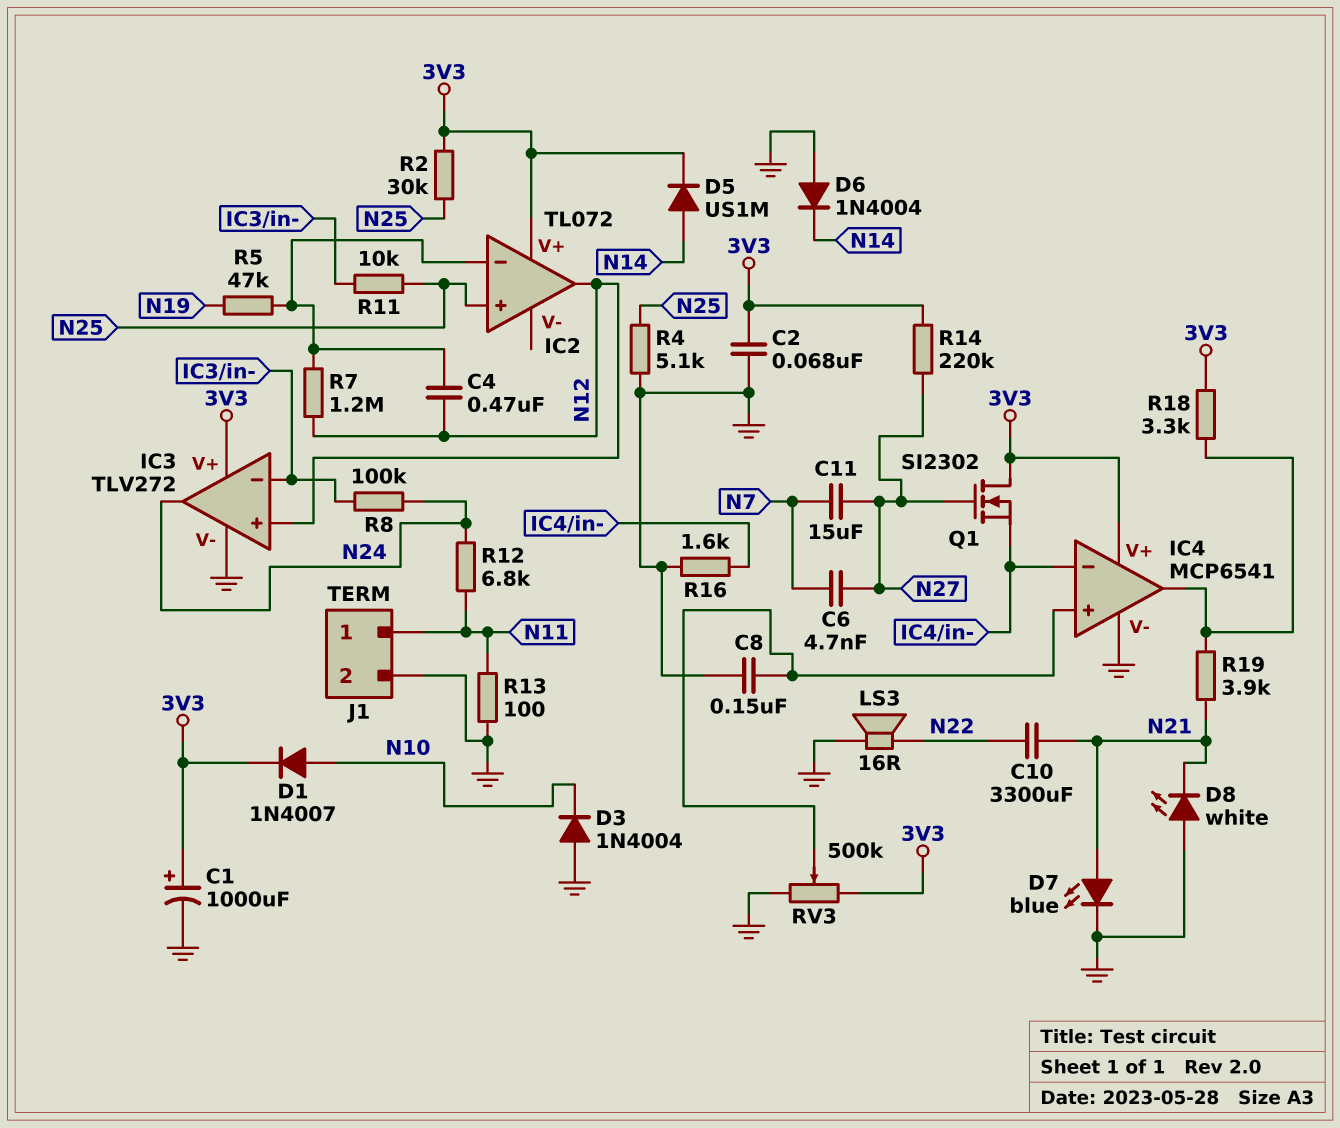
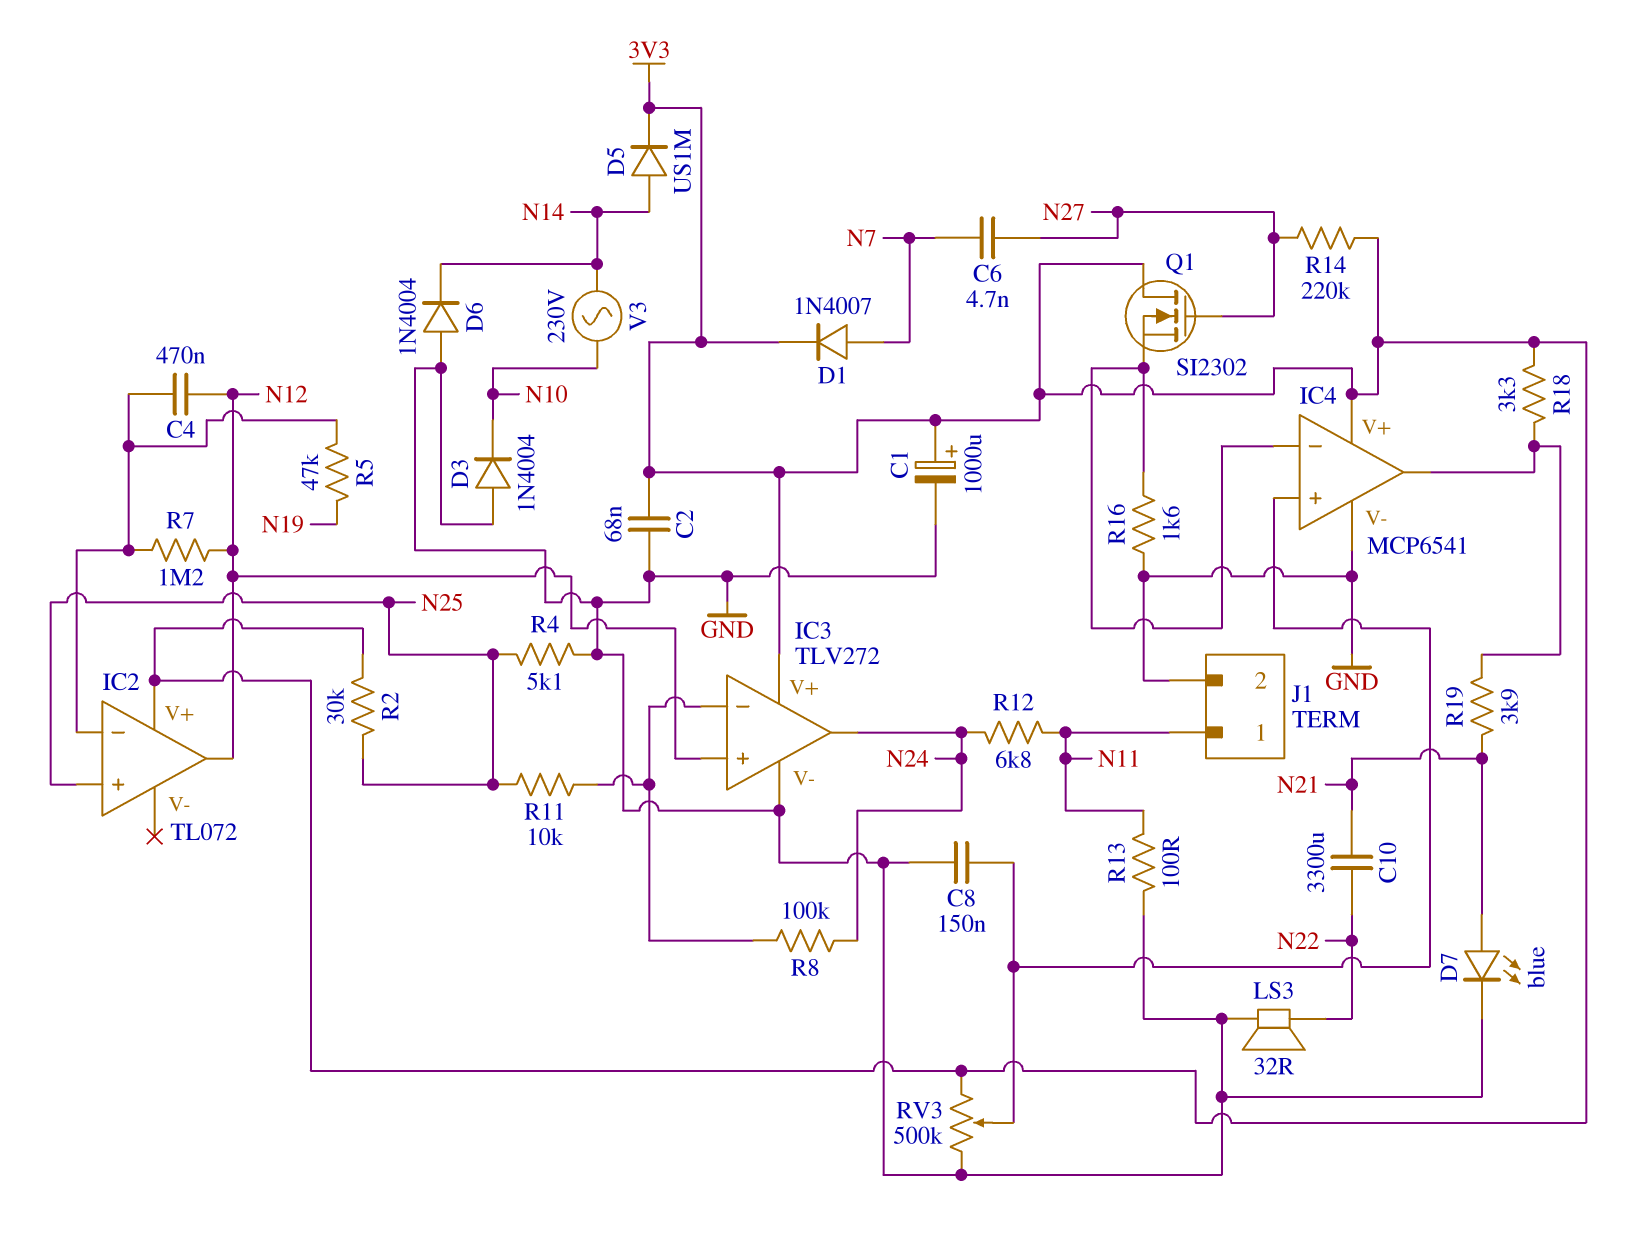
C11: 15uF (N7, N27) -> none
D1: diode 1N4007 (A N10, K 3V3) -> diode 1N4007 (A N7, K 3V3)
D8: LED white (A GND, K N21) -> none
LS3: speaker 16R (GND, N22) -> speaker 32R (GND, N22)
V3: none -> AC 230V (N10, N14)

